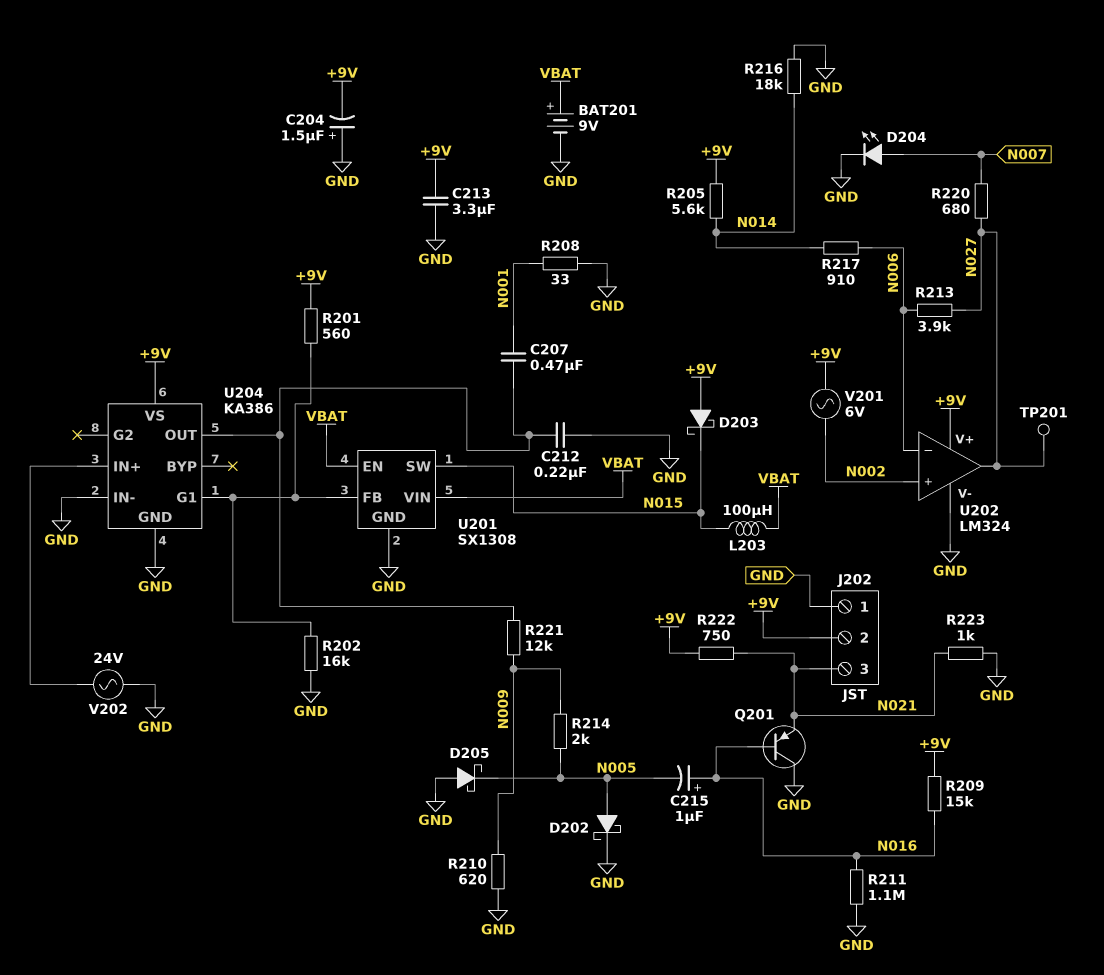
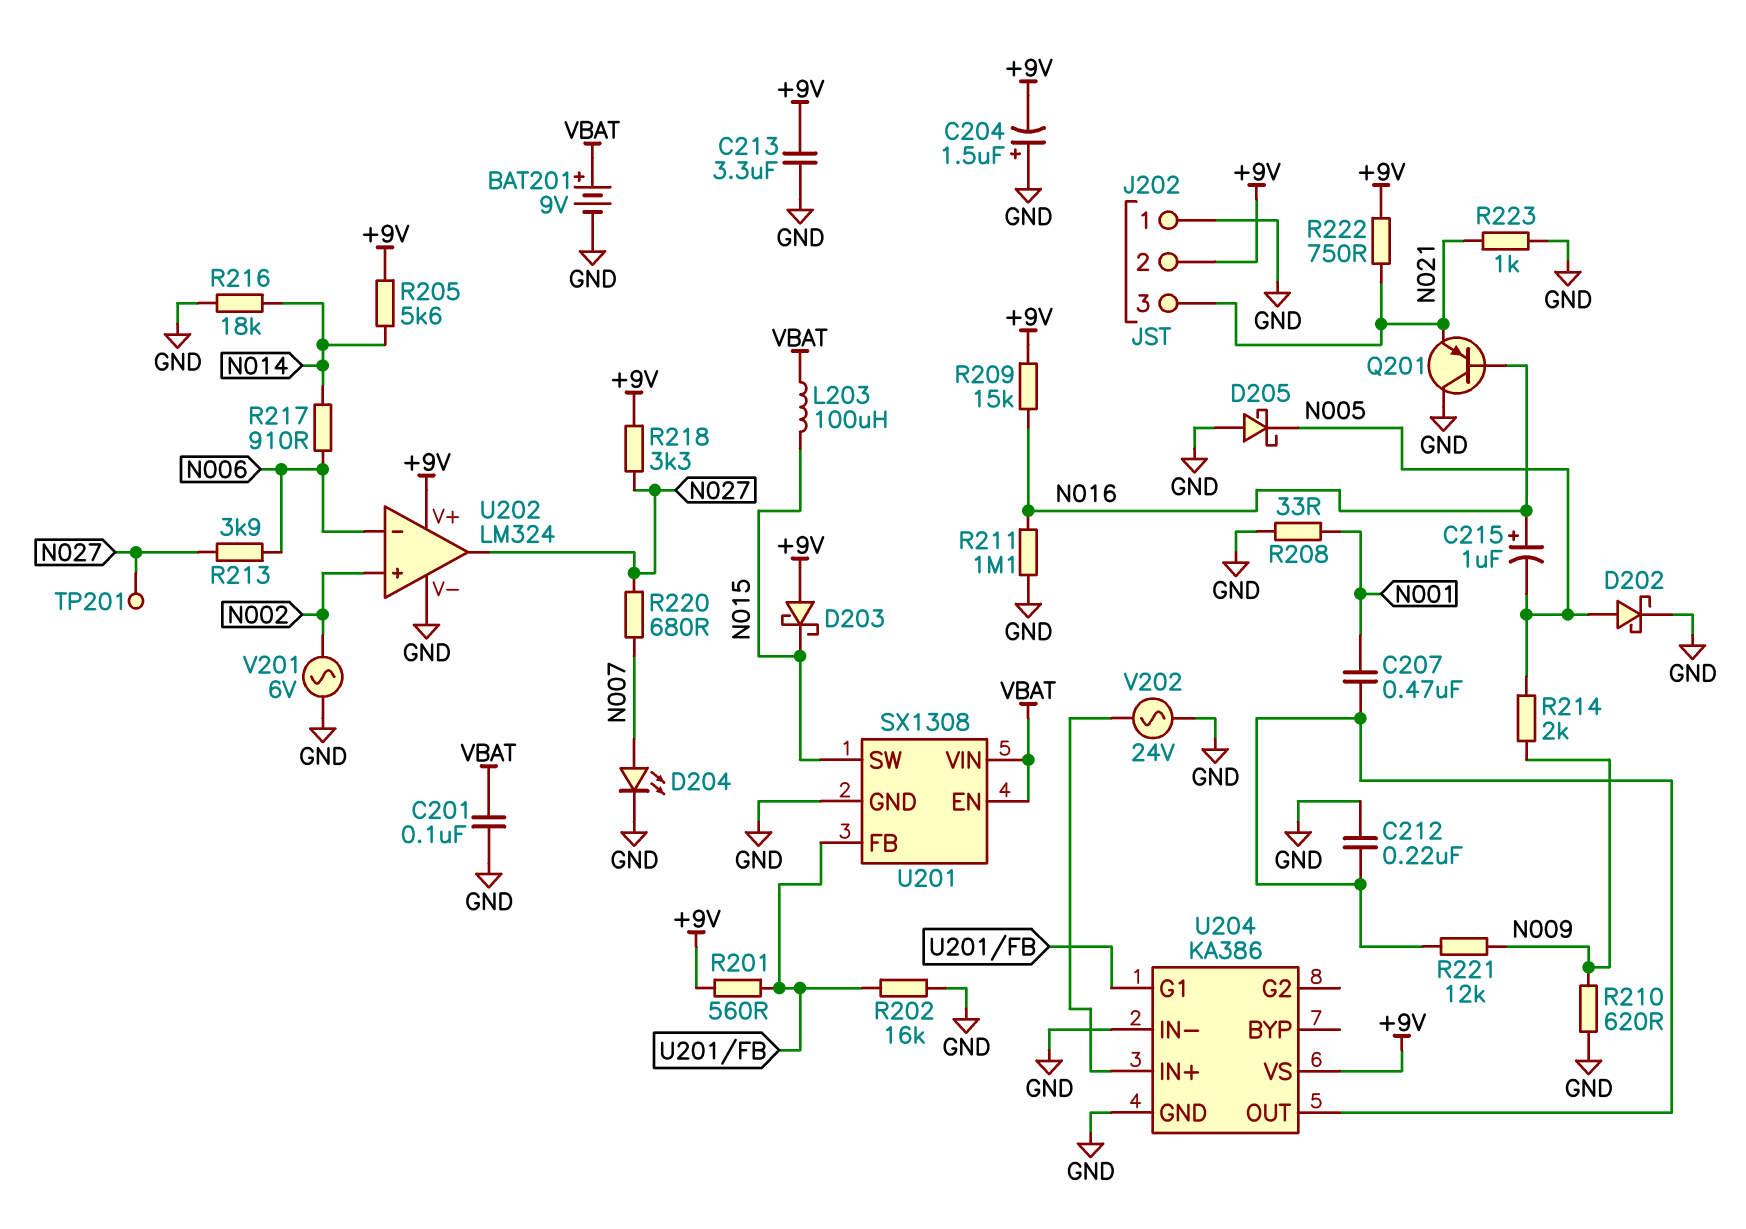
C201: none -> 100nF (GND, VBAT)
R218: none -> 3.3k (+9V, N027)
V201: AC 6V (+9V, N002) -> AC 6V (GND, N002)

